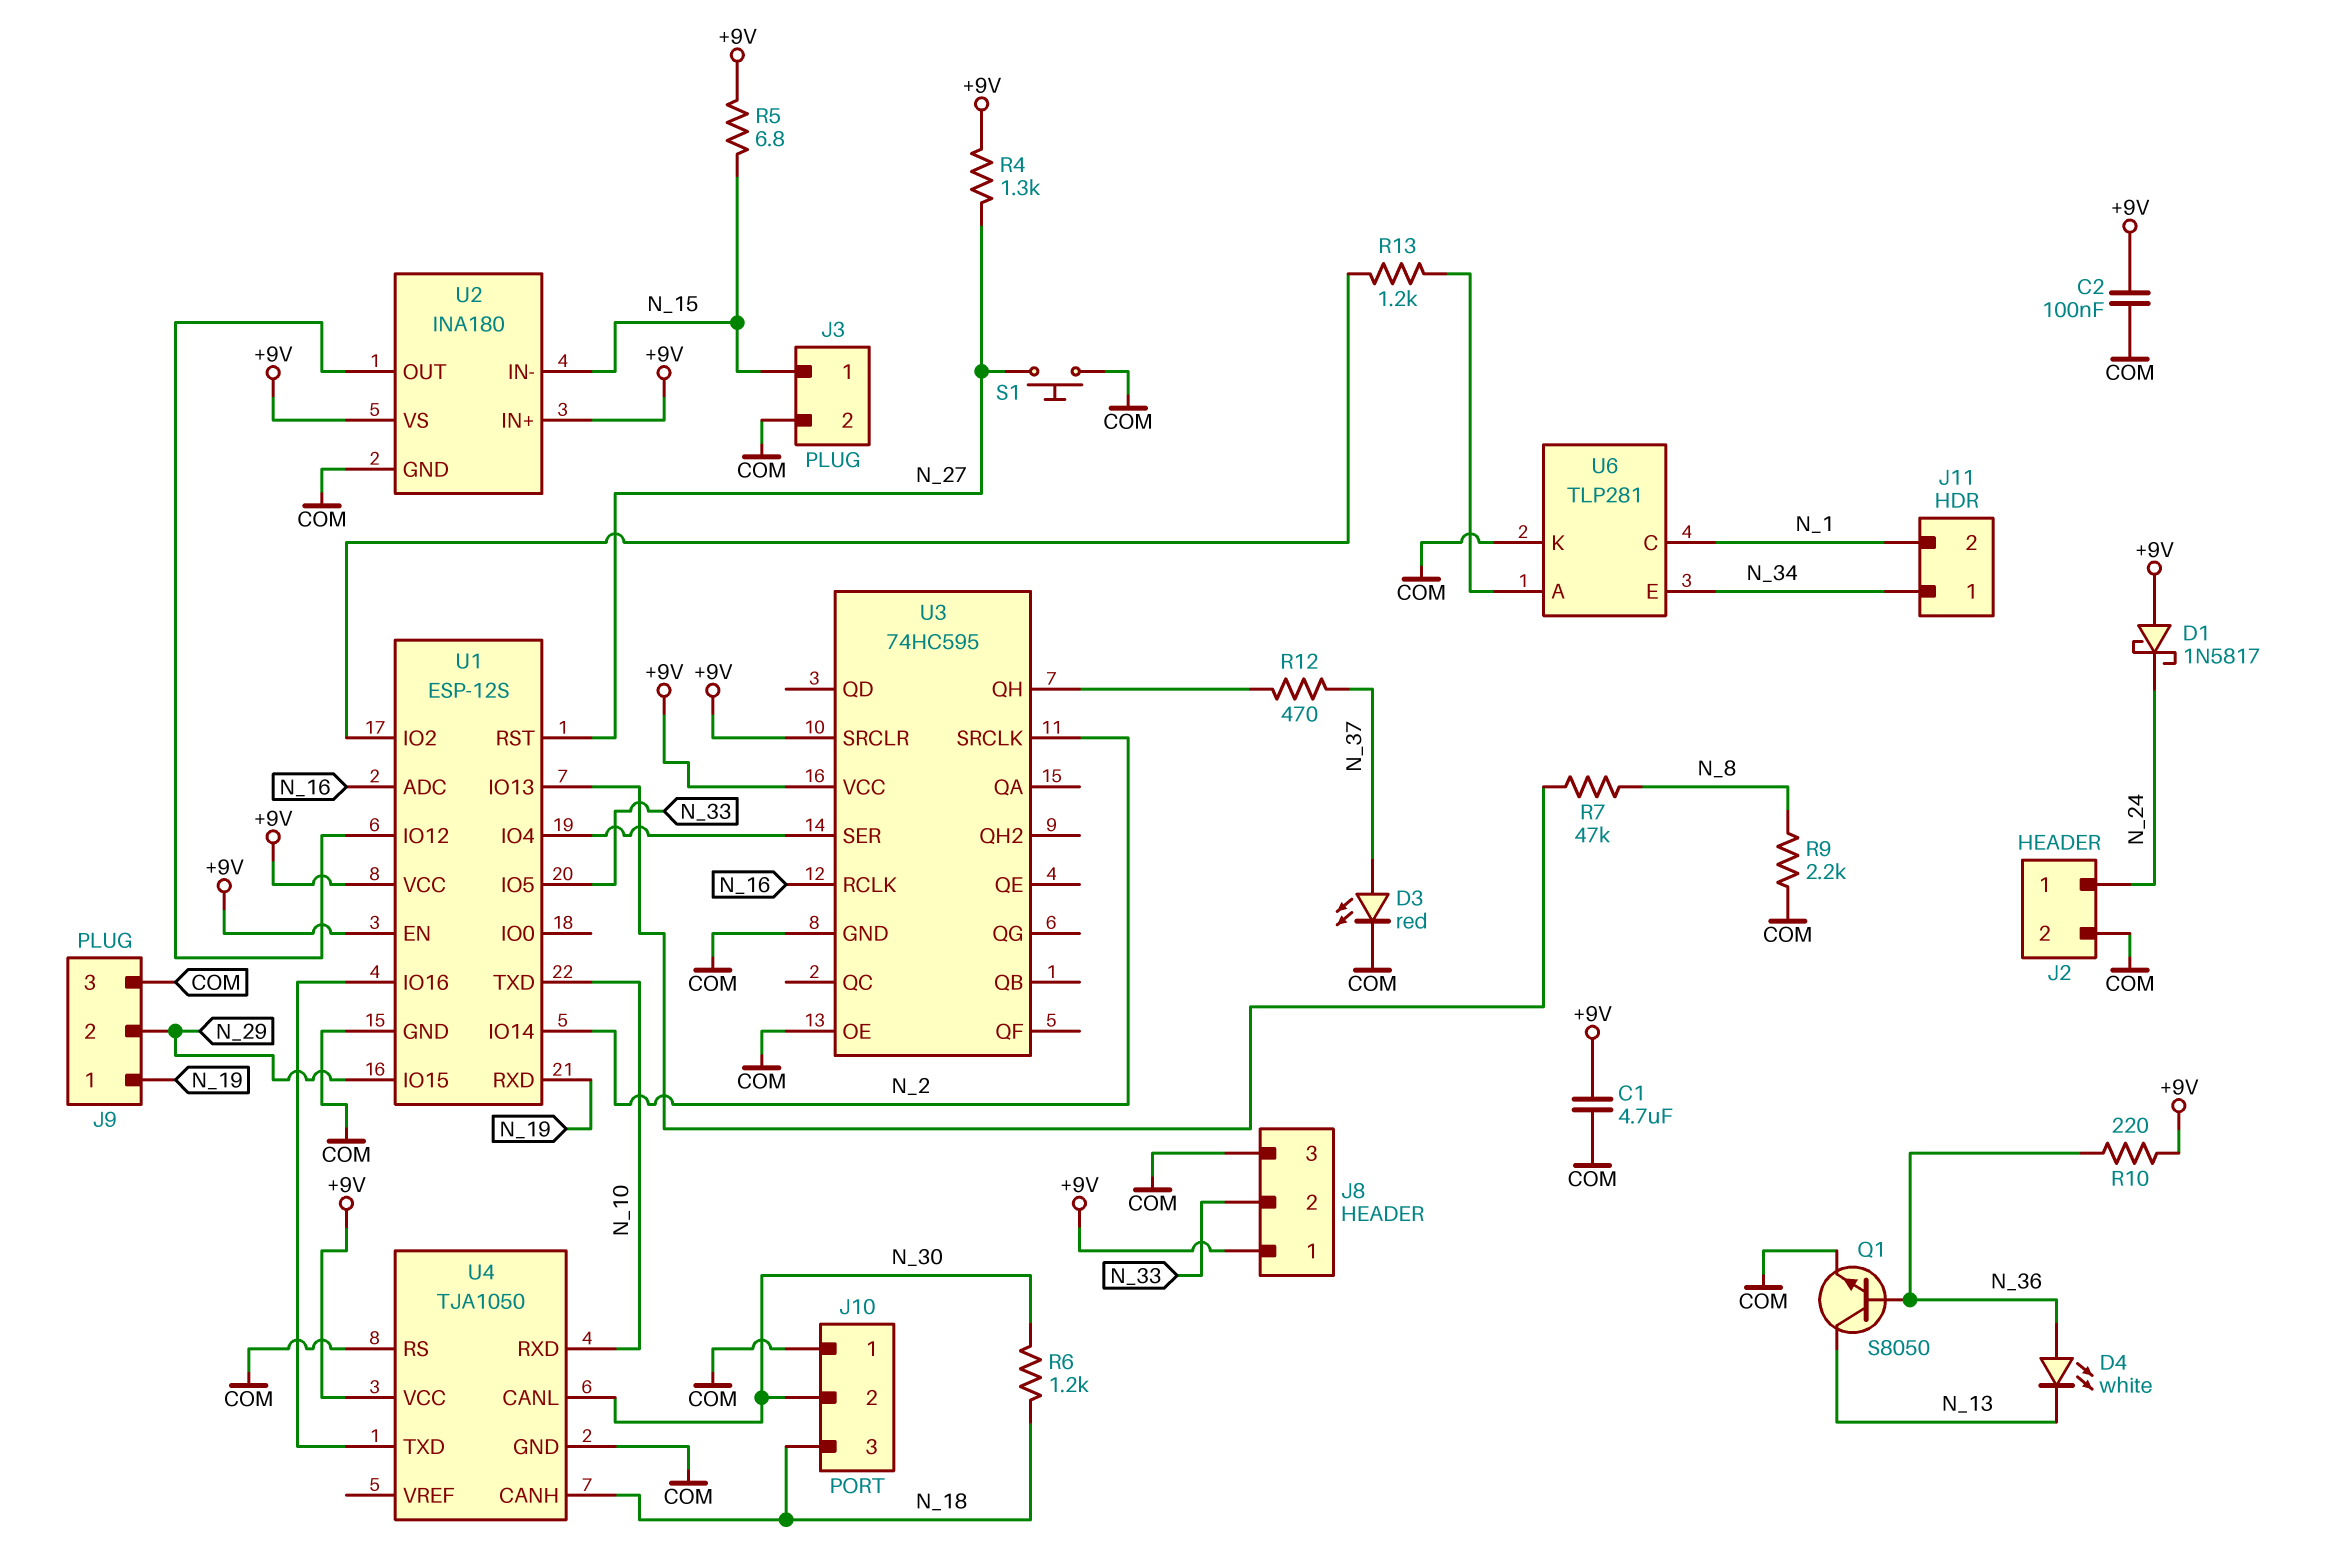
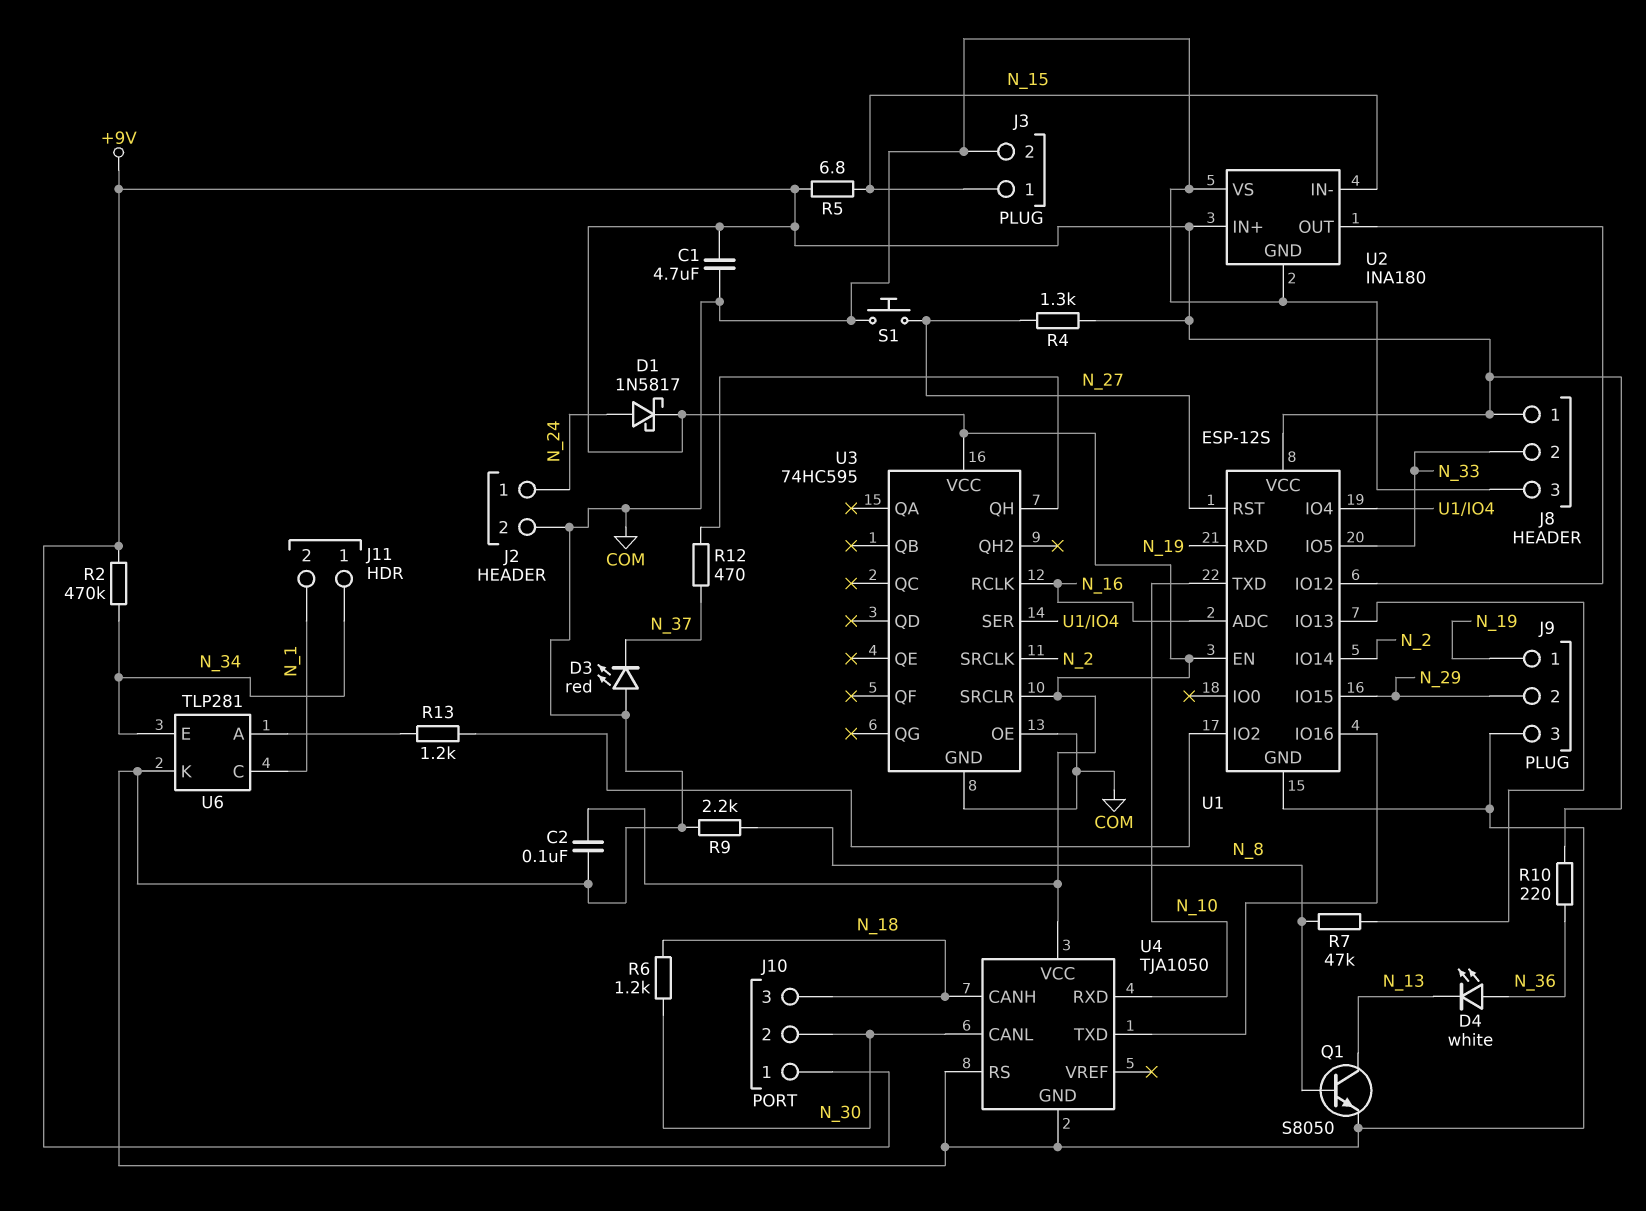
D1: schottky 1N5817 (A +9V, K N_24) -> schottky 1N5817 (A N_24, K +9V)
D3: LED red (A N_37, K COM) -> LED red (A COM, K N_37)
J10 pin 1: COM -> +9V
Q1: NPN S8050 (B N_36, C N_13, E COM) -> NPN S8050 (B N_8, C N_13, E COM)
R2: none -> 470k (+9V, N_34)
U2 pin VS: +9V -> COM

